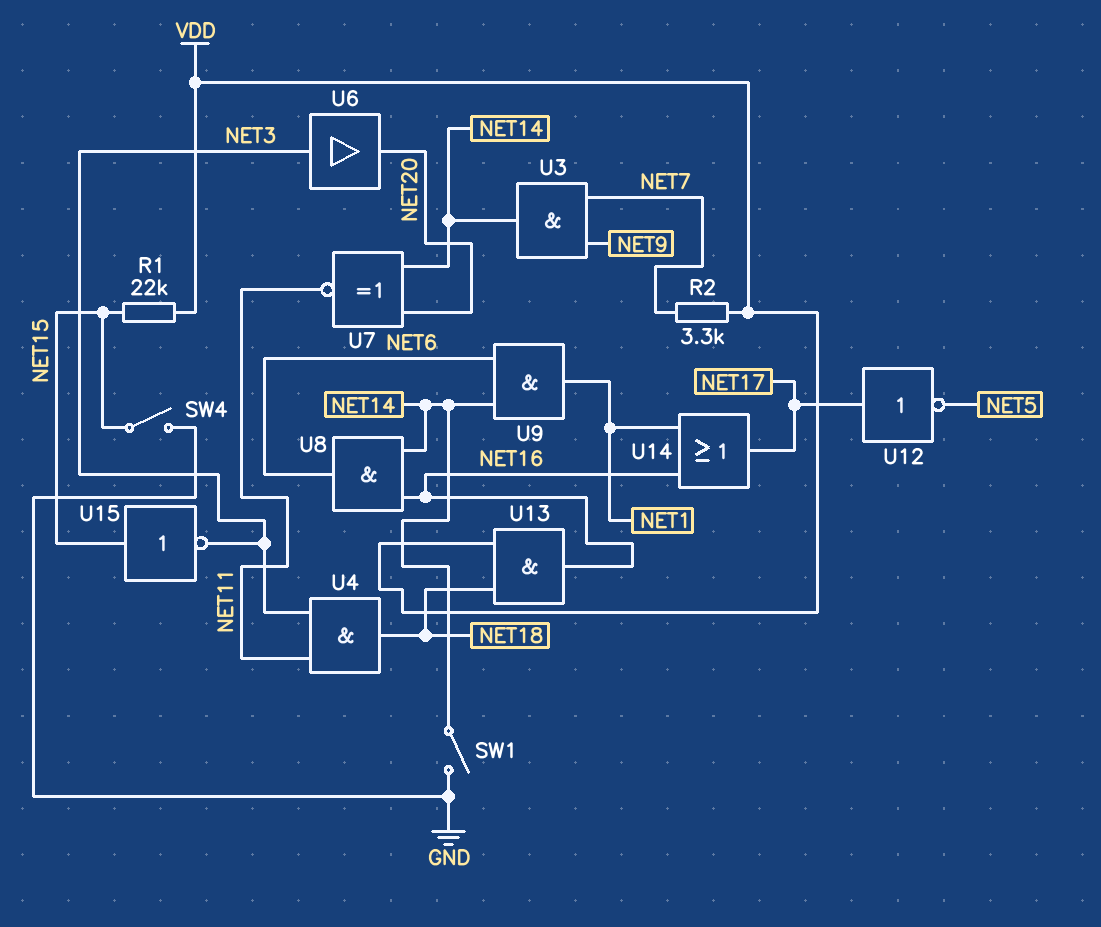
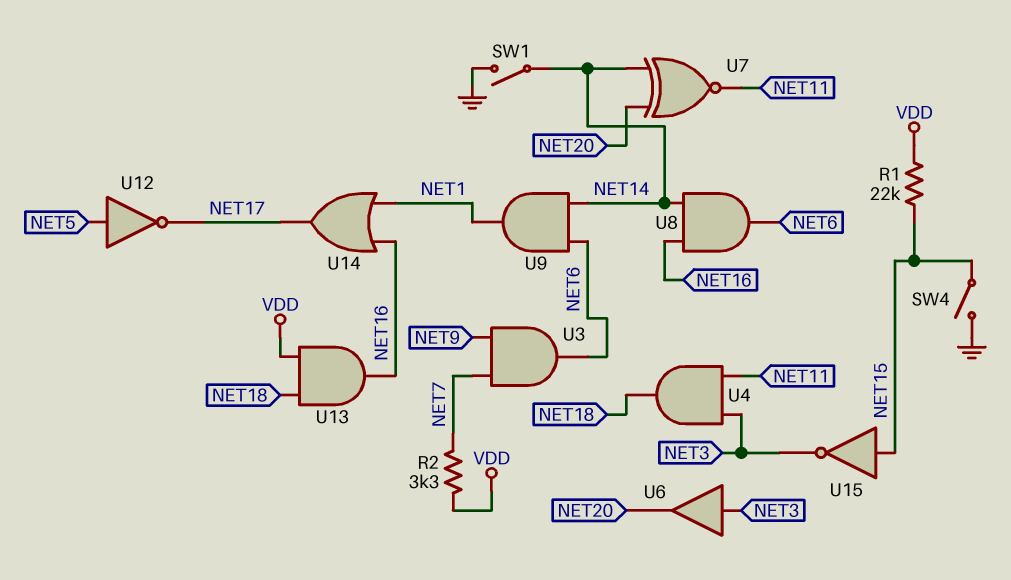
U3: AND (in NET7, in NET9, out NET14) -> AND (in NET7, in NET9, out NET6)
U12: NOT (in NET17, out NET5) -> NOT (in NET5, out NET17)

